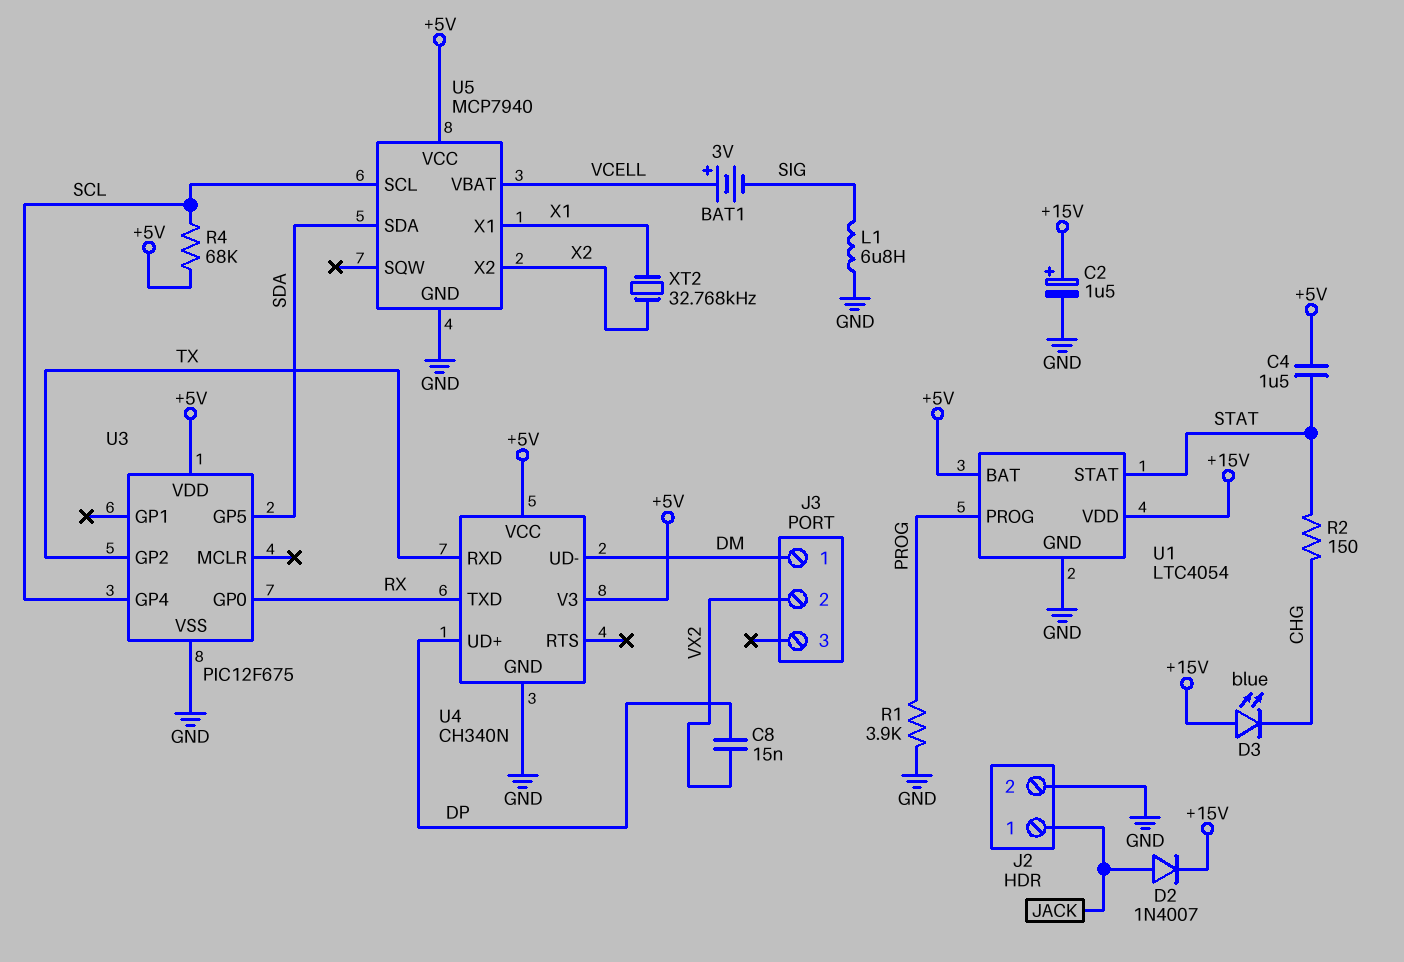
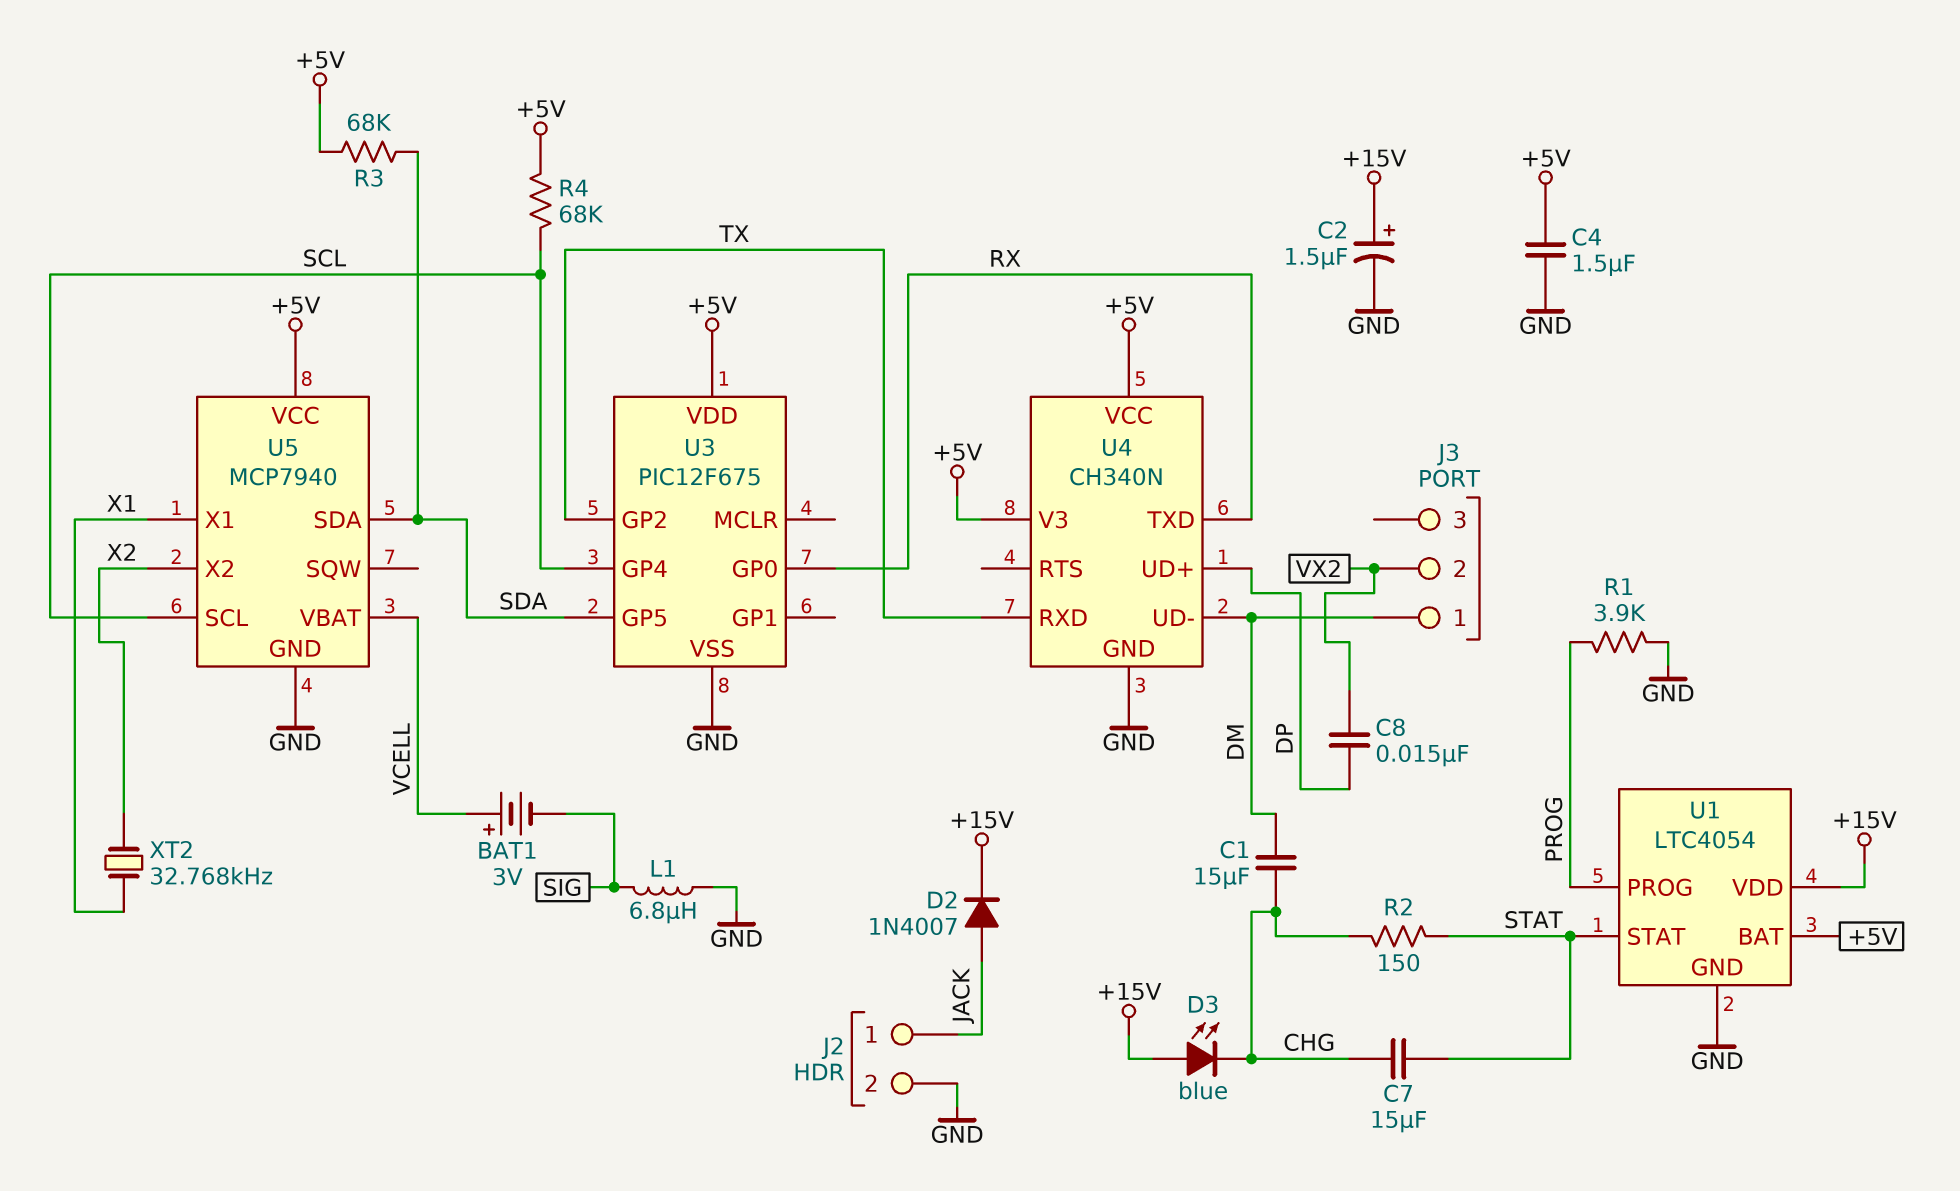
C1: none -> 15uF (CHG, DM)
C4: 1.5uF (+5V, STAT) -> 1.5uF (+5V, GND)
C7: none -> 15uF (CHG, STAT)
R3: none -> 68k (+5V, SDA)

